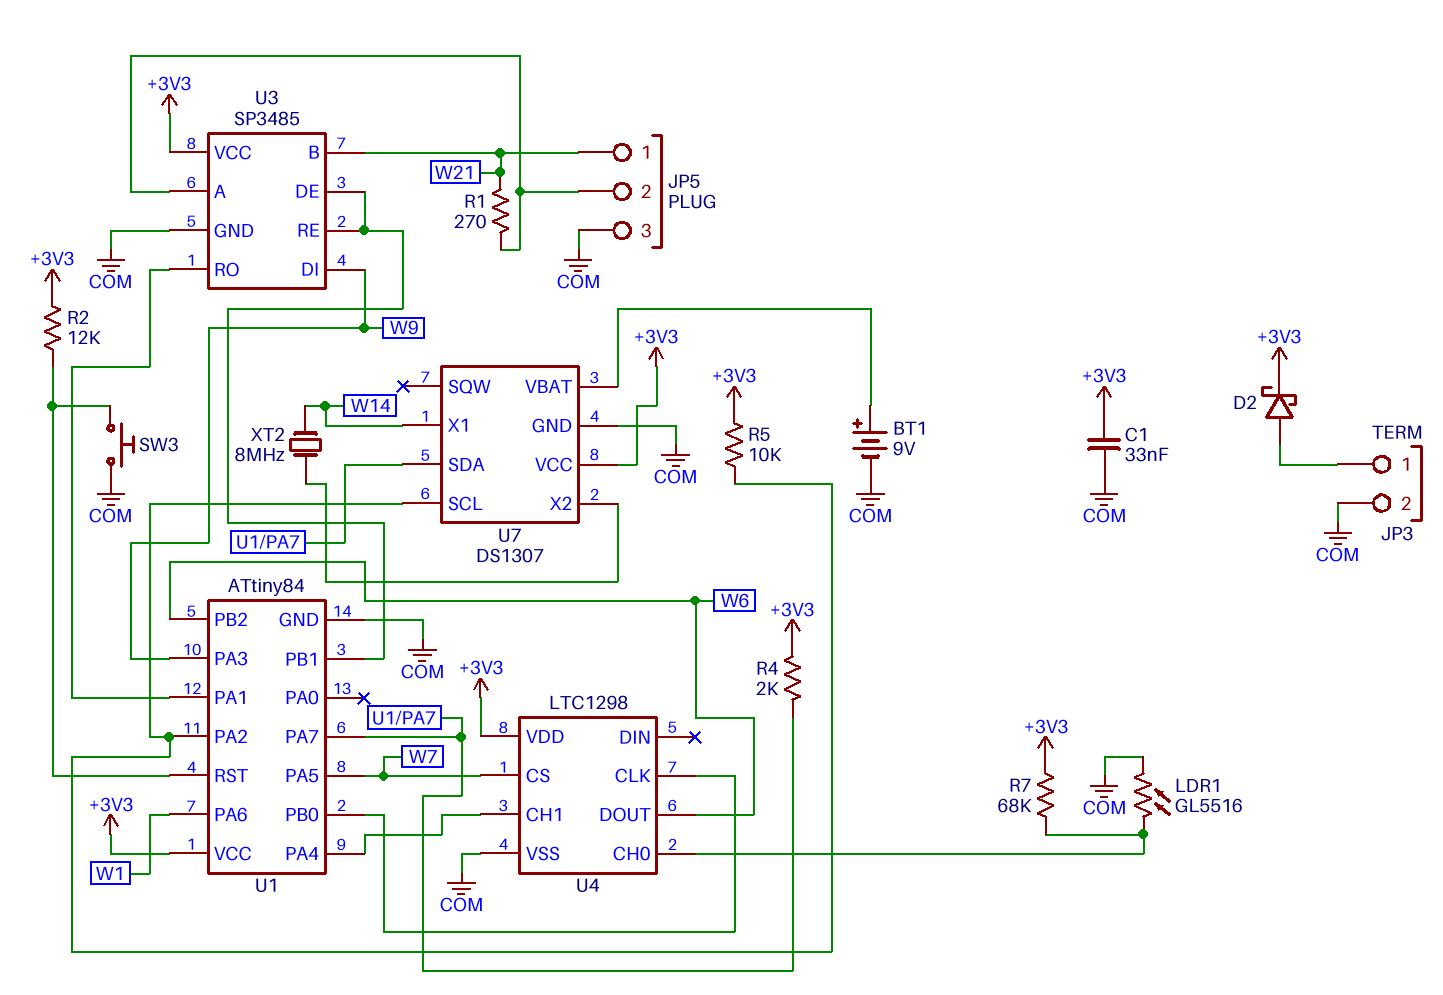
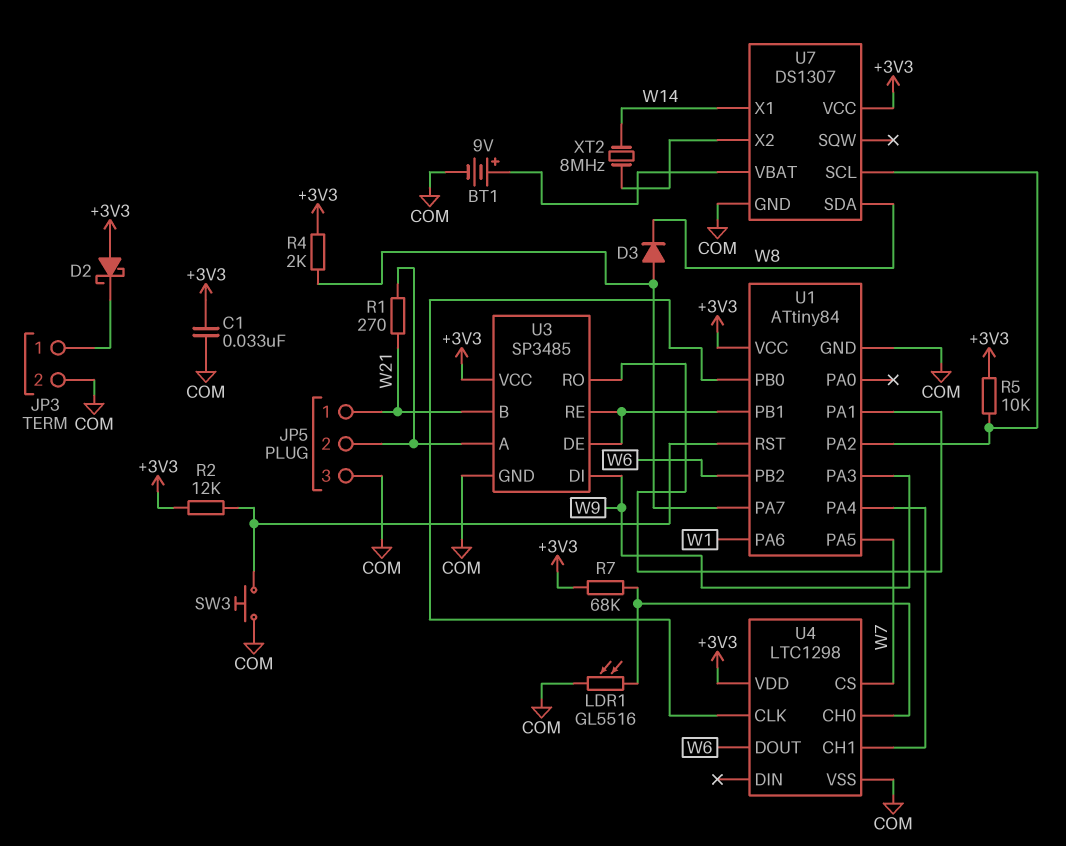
D2: schottky (A JP3/1, K +3V3) -> schottky (A +3V3, K JP3/1)
D3: none -> diode (A U1/PA7, K W8)
U7 pin SDA: U1/PA7 -> W8

